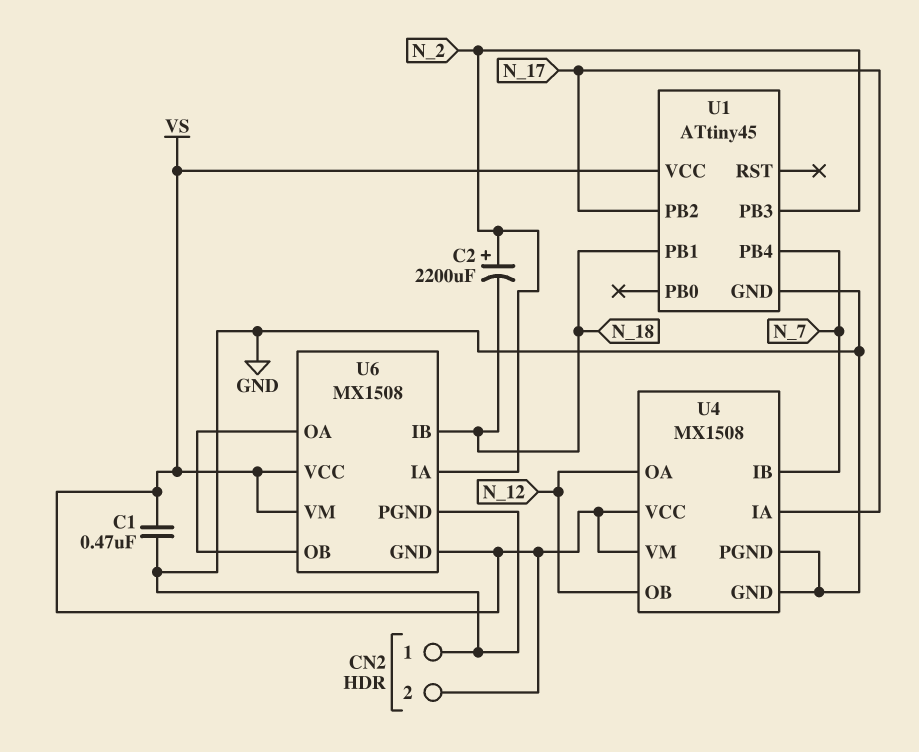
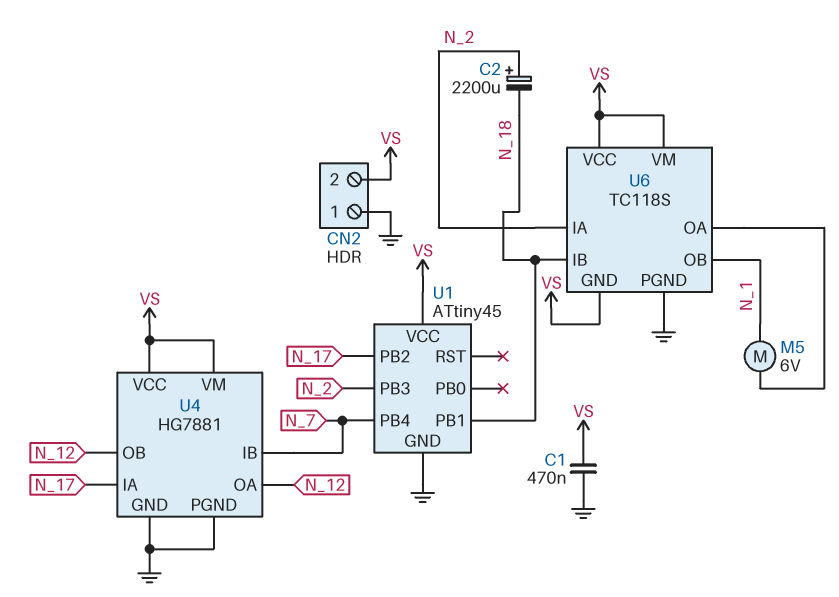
M5: none -> motor 6V (N_1, U6/OA)
U4: MX1508 -> HG7881
U6: MX1508 -> TC118S
U6 pin OB: U6/OA -> N_1

